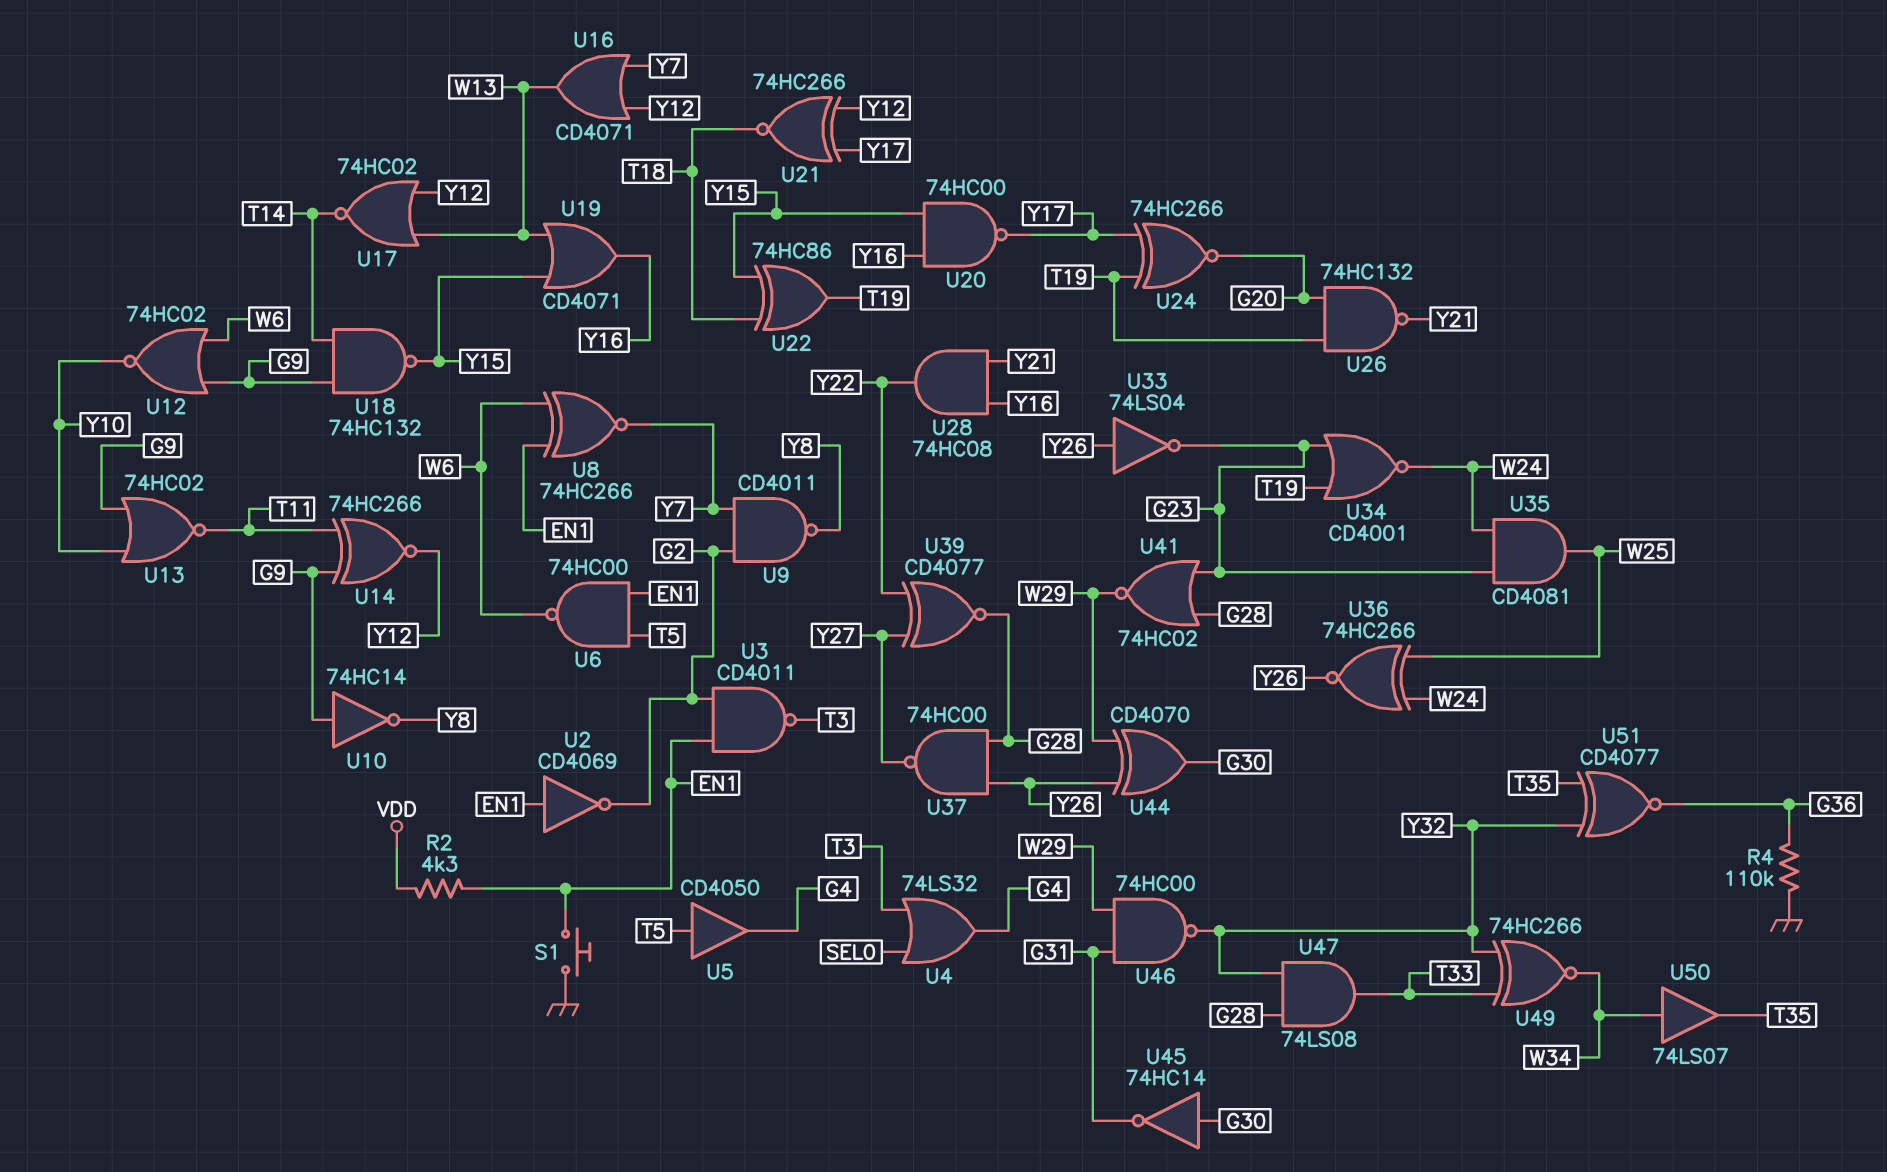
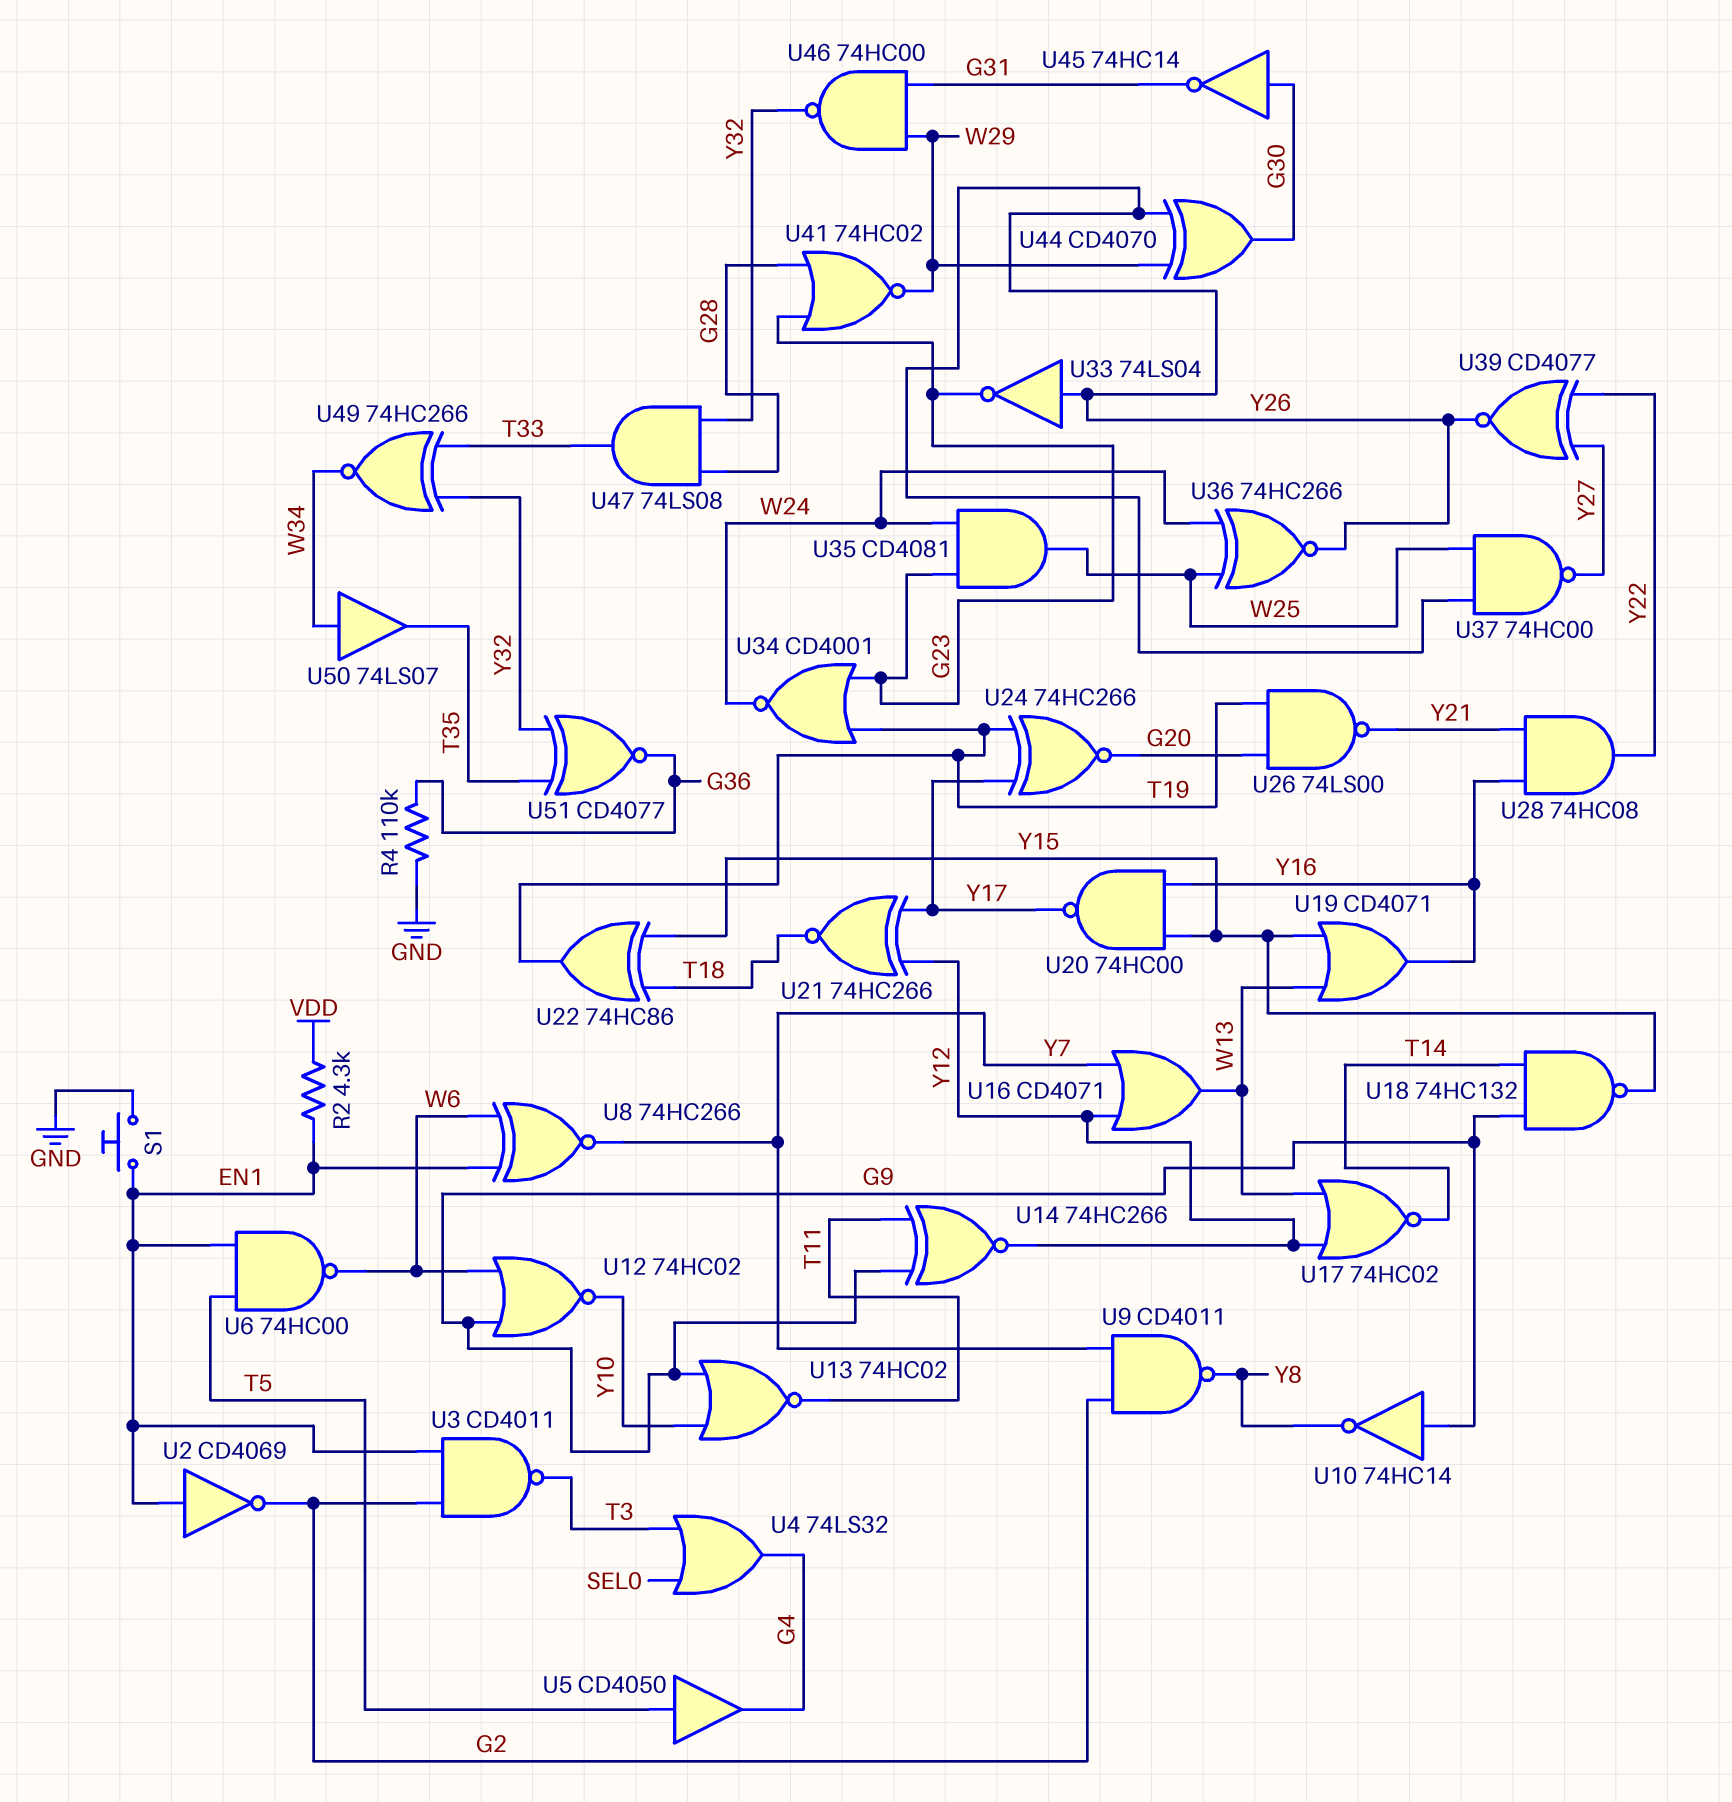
U26: NAND 74HC132 (in G20, in T19, out Y21) -> NAND 74LS00 (in G20, in T19, out Y21)
U37: NAND 74HC00 (in G28, in Y26, out Y27) -> NAND 74HC00 (in W25, in Y26, out Y27)
U39: XNOR CD4077 (in Y22, in Y27, out G28) -> XNOR CD4077 (in Y22, in Y27, out Y26)

